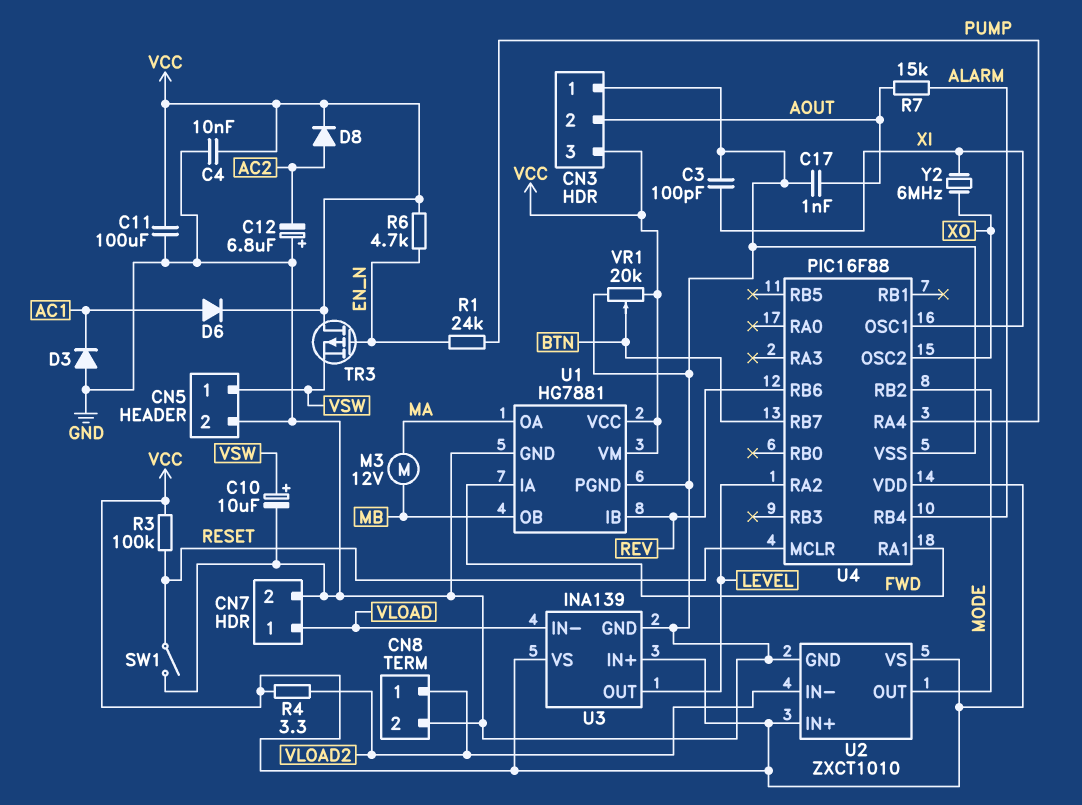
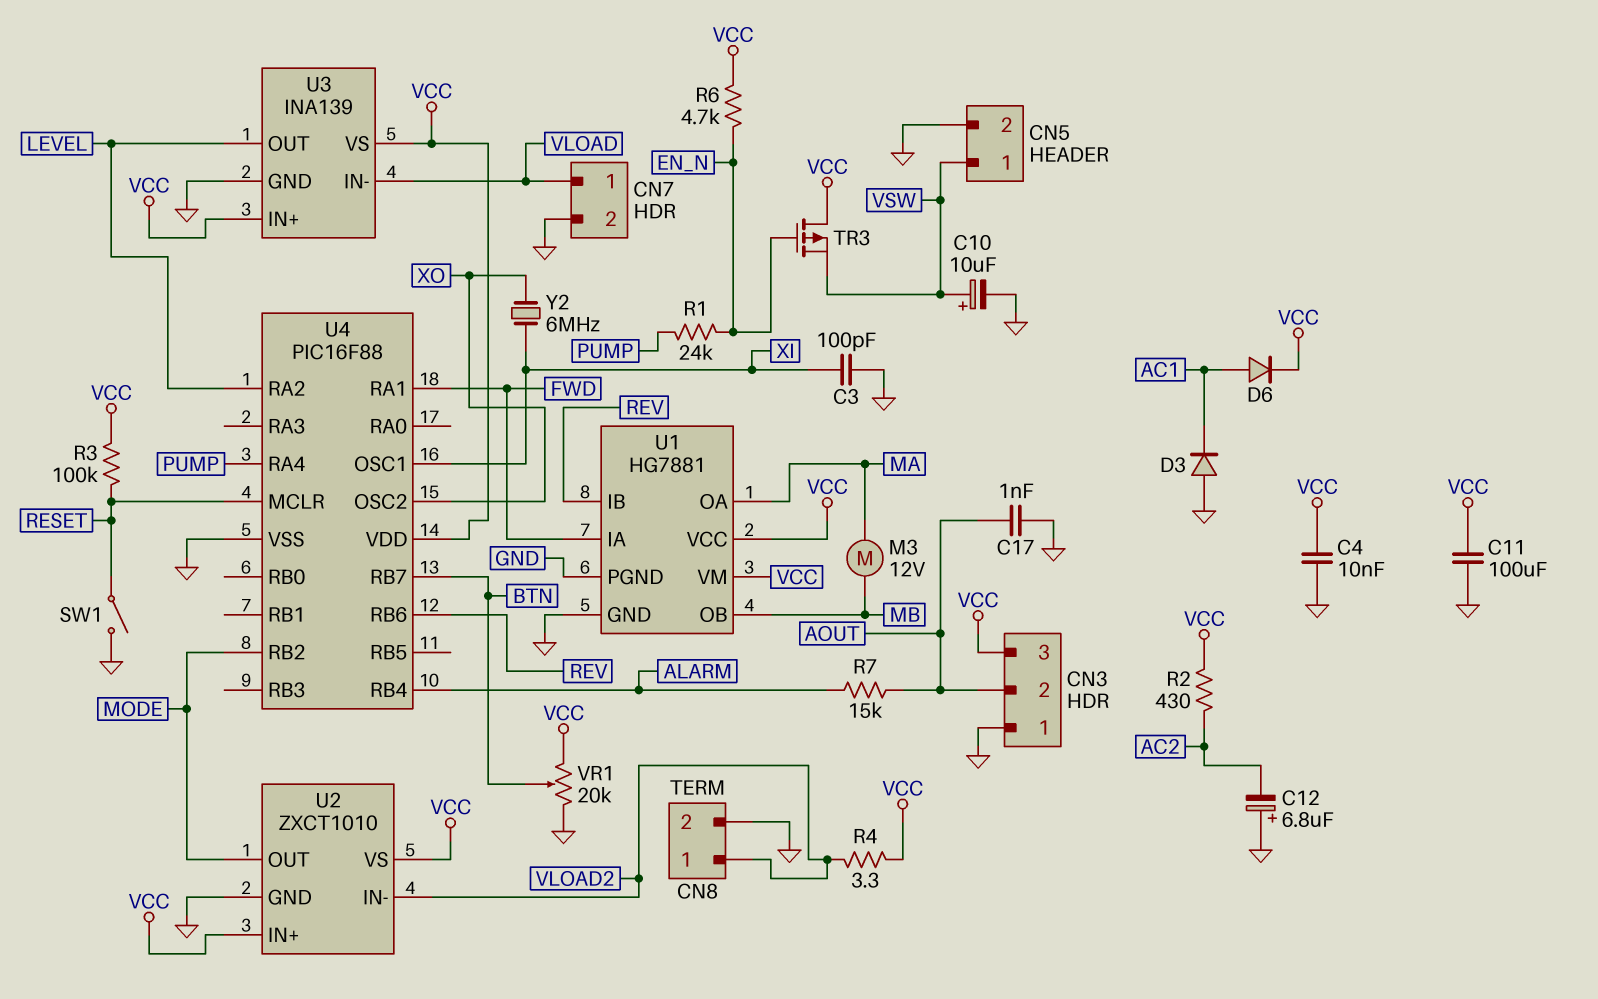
D8: diode (A AC2, K VCC) -> none
R2: none -> 430 (AC2, VCC)

